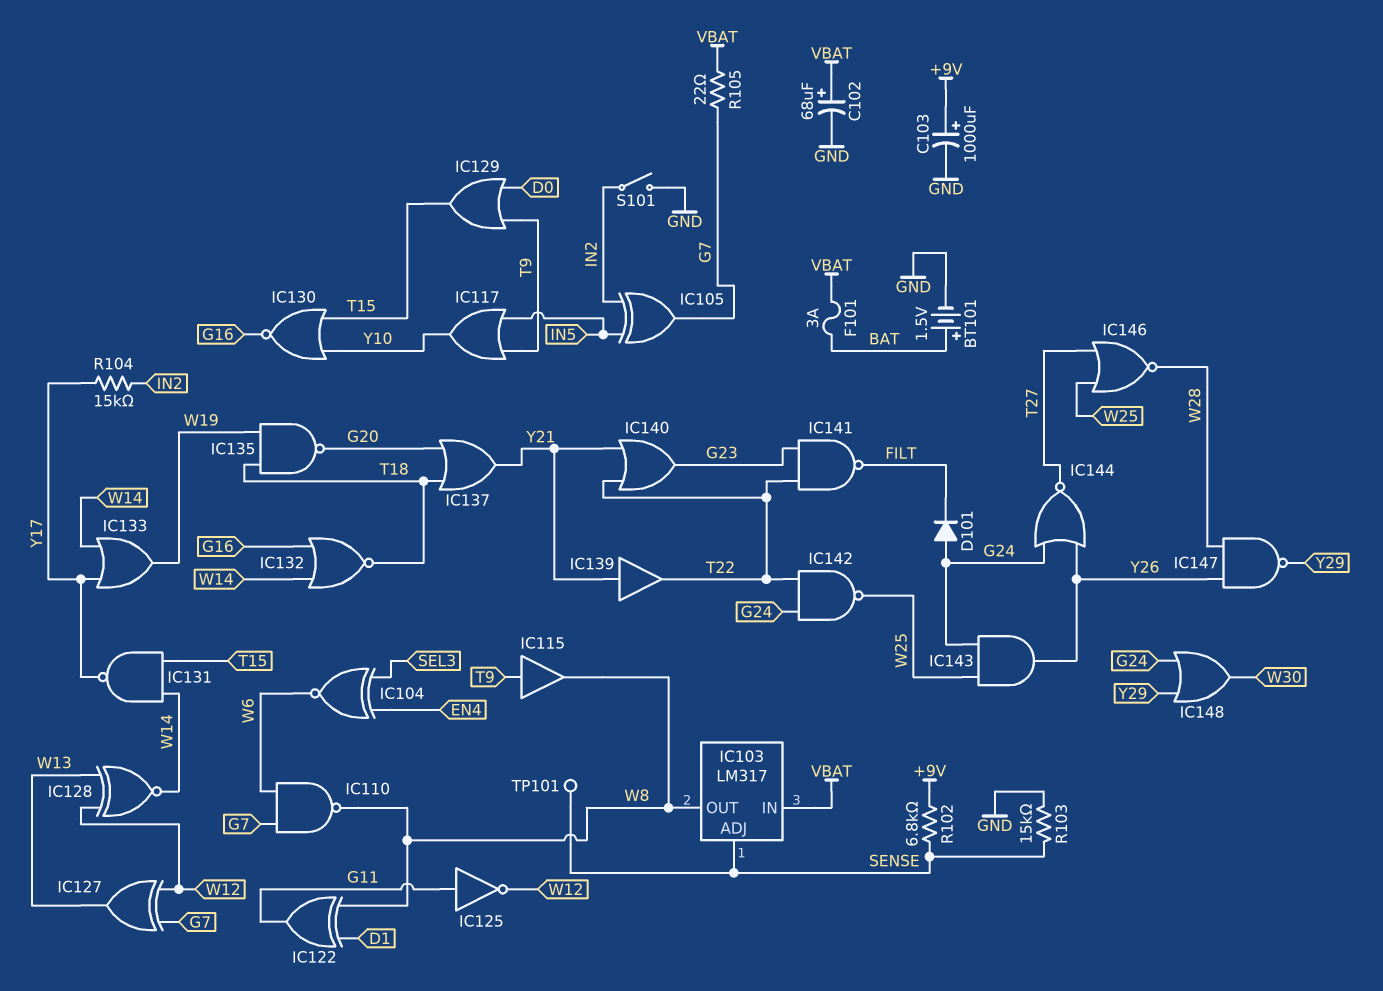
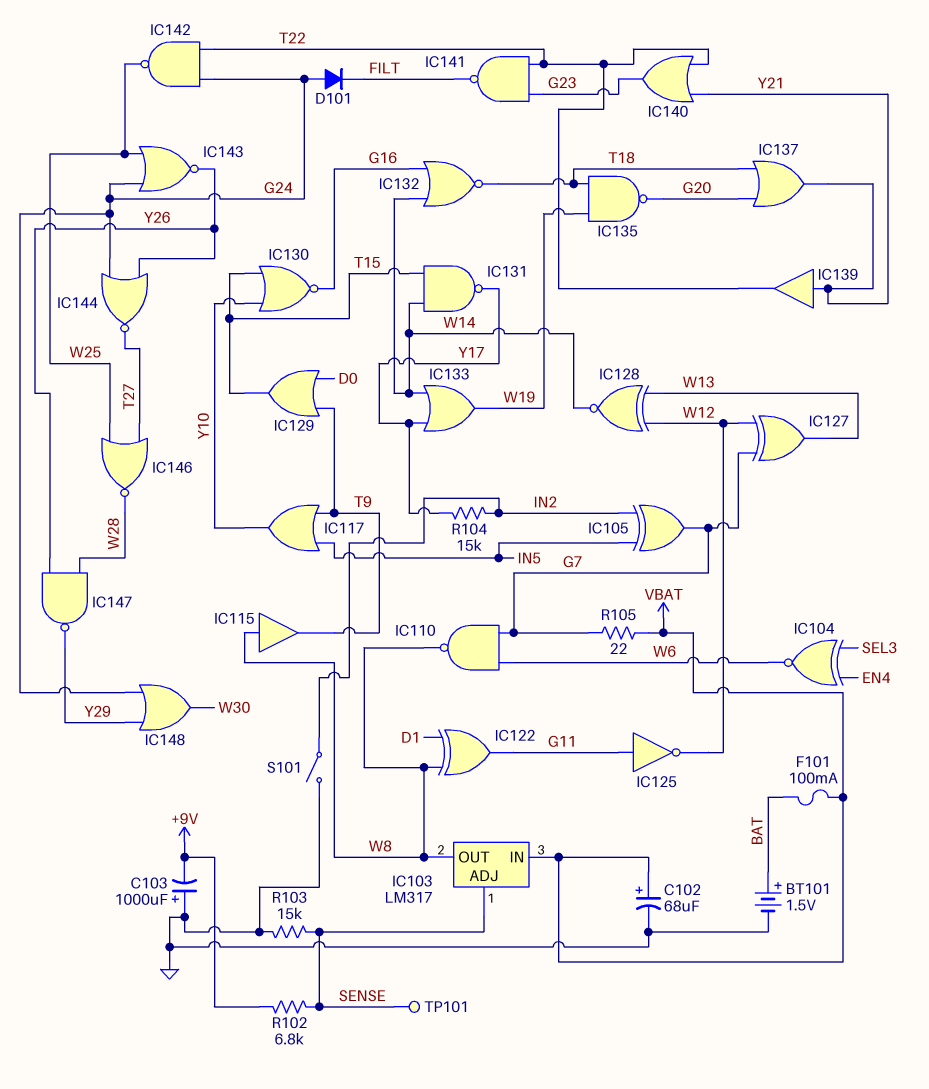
C103: 1000uF (plus +9V, minus GND) -> 1000uF (plus GND, minus +9V)
F101: 3A (BAT, VBAT) -> 100mA (BAT, VBAT)
IC115: buffer (in T9, out W8) -> buffer (in W8, out T9)
IC143: AND (in G24, in W25, out Y26) -> NOR (in G24, in W25, out Y26)

